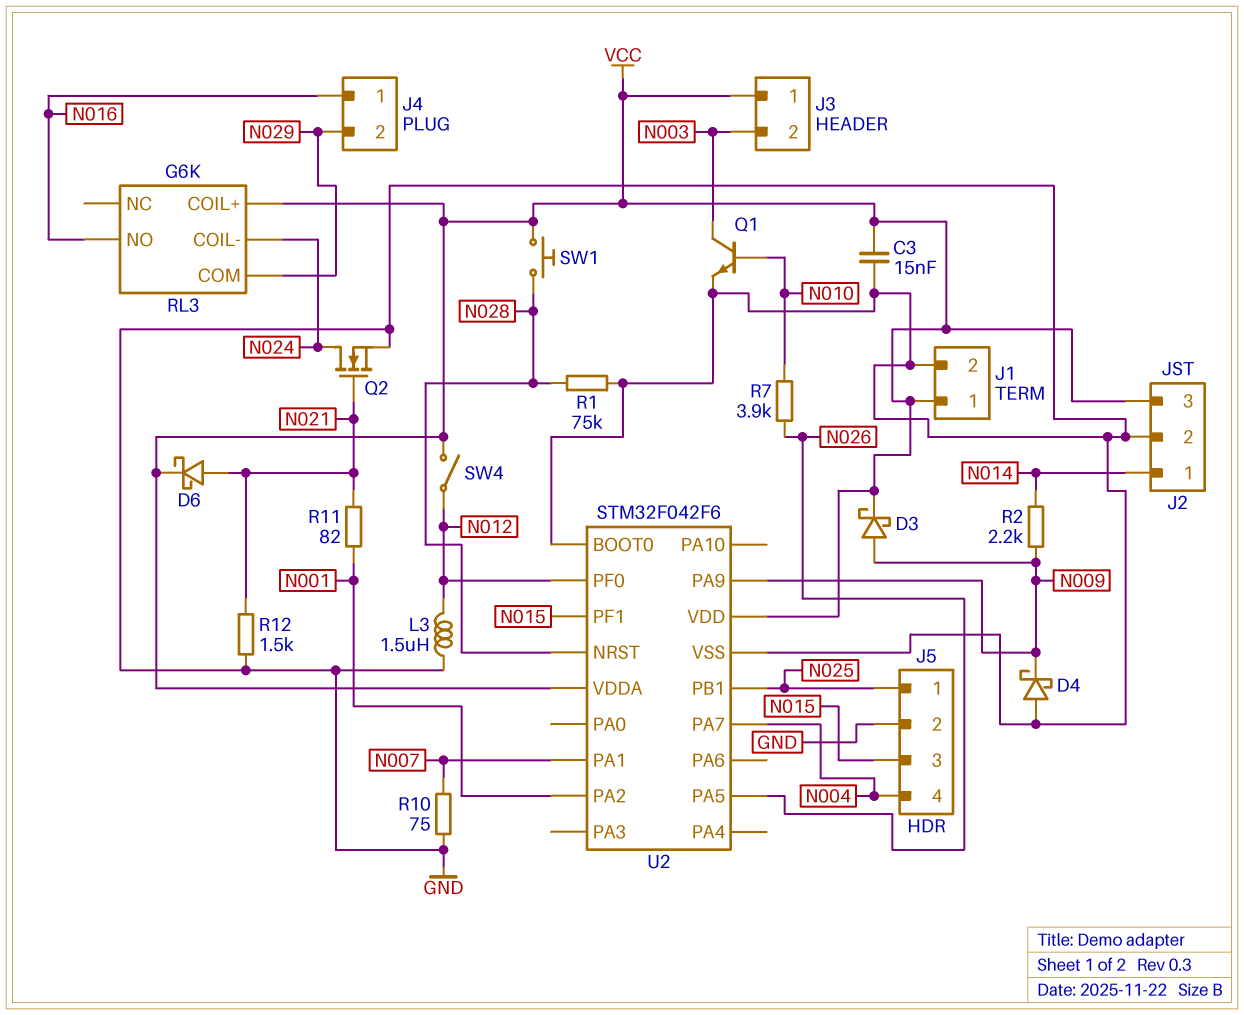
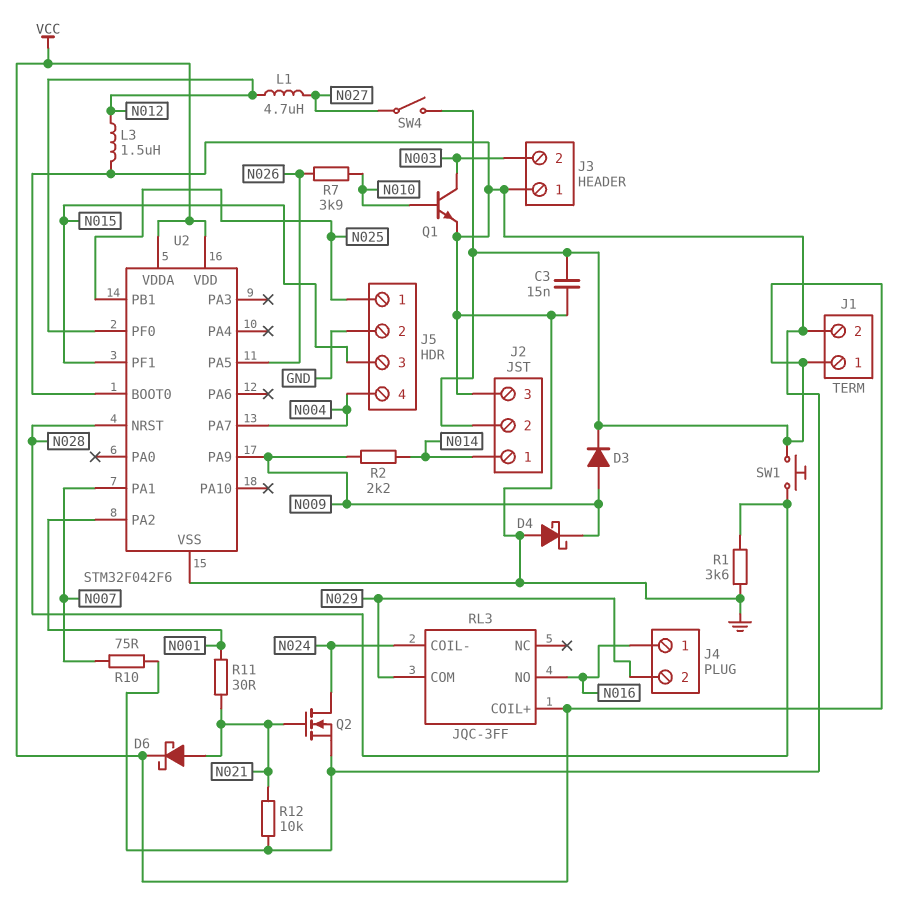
D3: schottky (A N009, K VCC) -> diode (A N009, K VCC)
J2 pin 2: GND -> VCC
J2 pin 3: VCC -> GND
J3 pin 1: VCC -> GND
L1: none -> 4.7uH (N012, N027)
R1: 75k (GND, N028) -> 3.6k (GND, N028)
R11: 82 (N001, N021) -> 30 (N001, N021)
R12: 1.5k (GND, N021) -> 10k (GND, N021)
RL3: G6K -> JQC-3FF
SW4: switch (N012, VCC) -> switch (N027, VCC)

